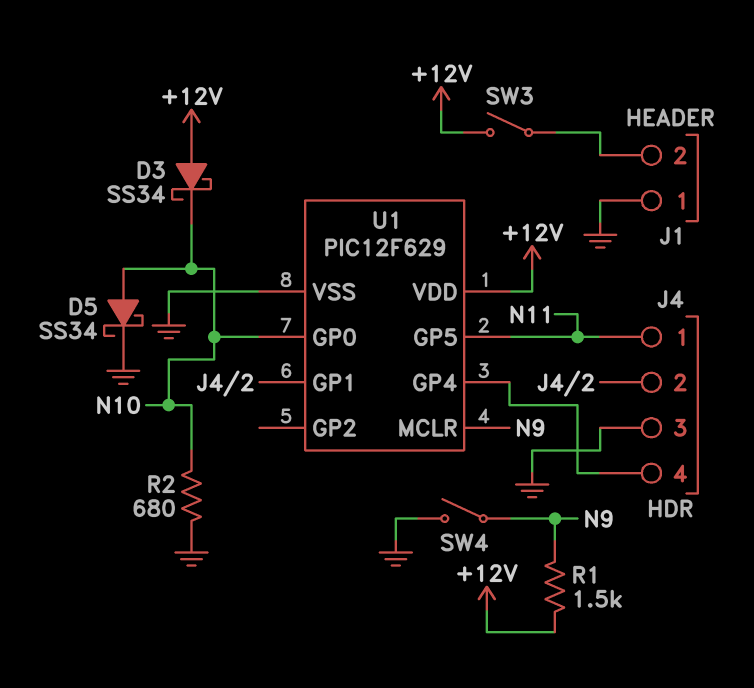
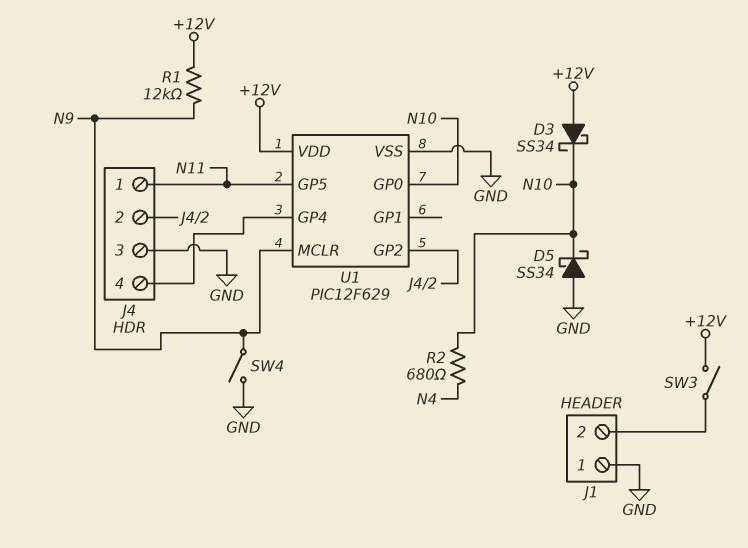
D5: schottky SS34 (A N10, K GND) -> schottky SS34 (A GND, K N10)
R1: 1.5k (+12V, N9) -> 12k (+12V, N9)
R2: 680 (GND, N10) -> 680 (N4, N10)
U1 pin GP1: J4/2 -> none
U1 pin GP2: none -> J4/2

